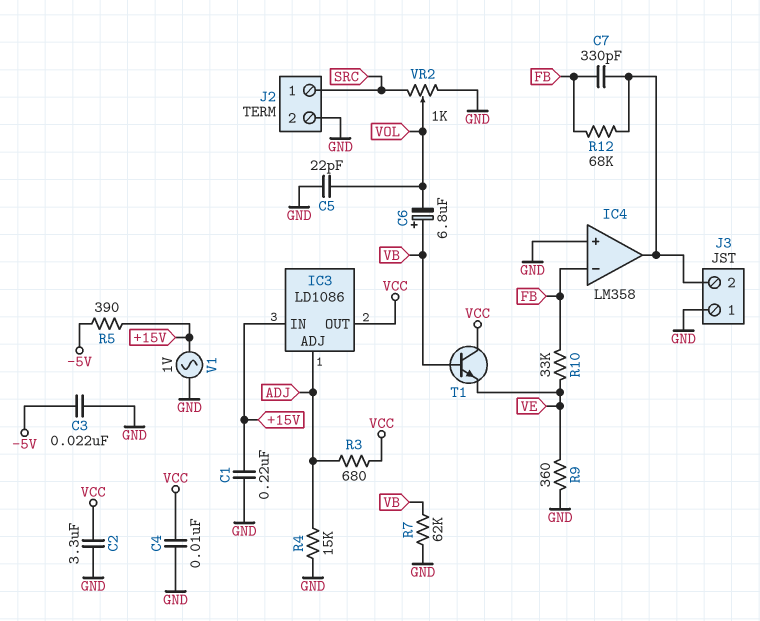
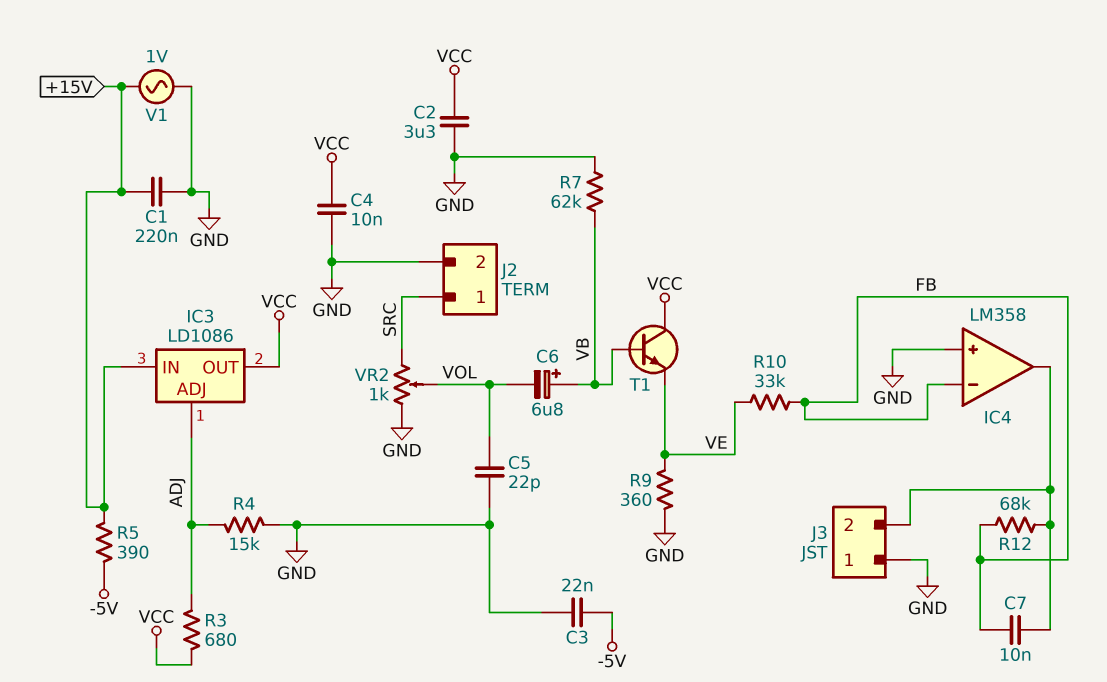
C7: 330pF (FB, IC4/out) -> 10nF (FB, IC4/out)

